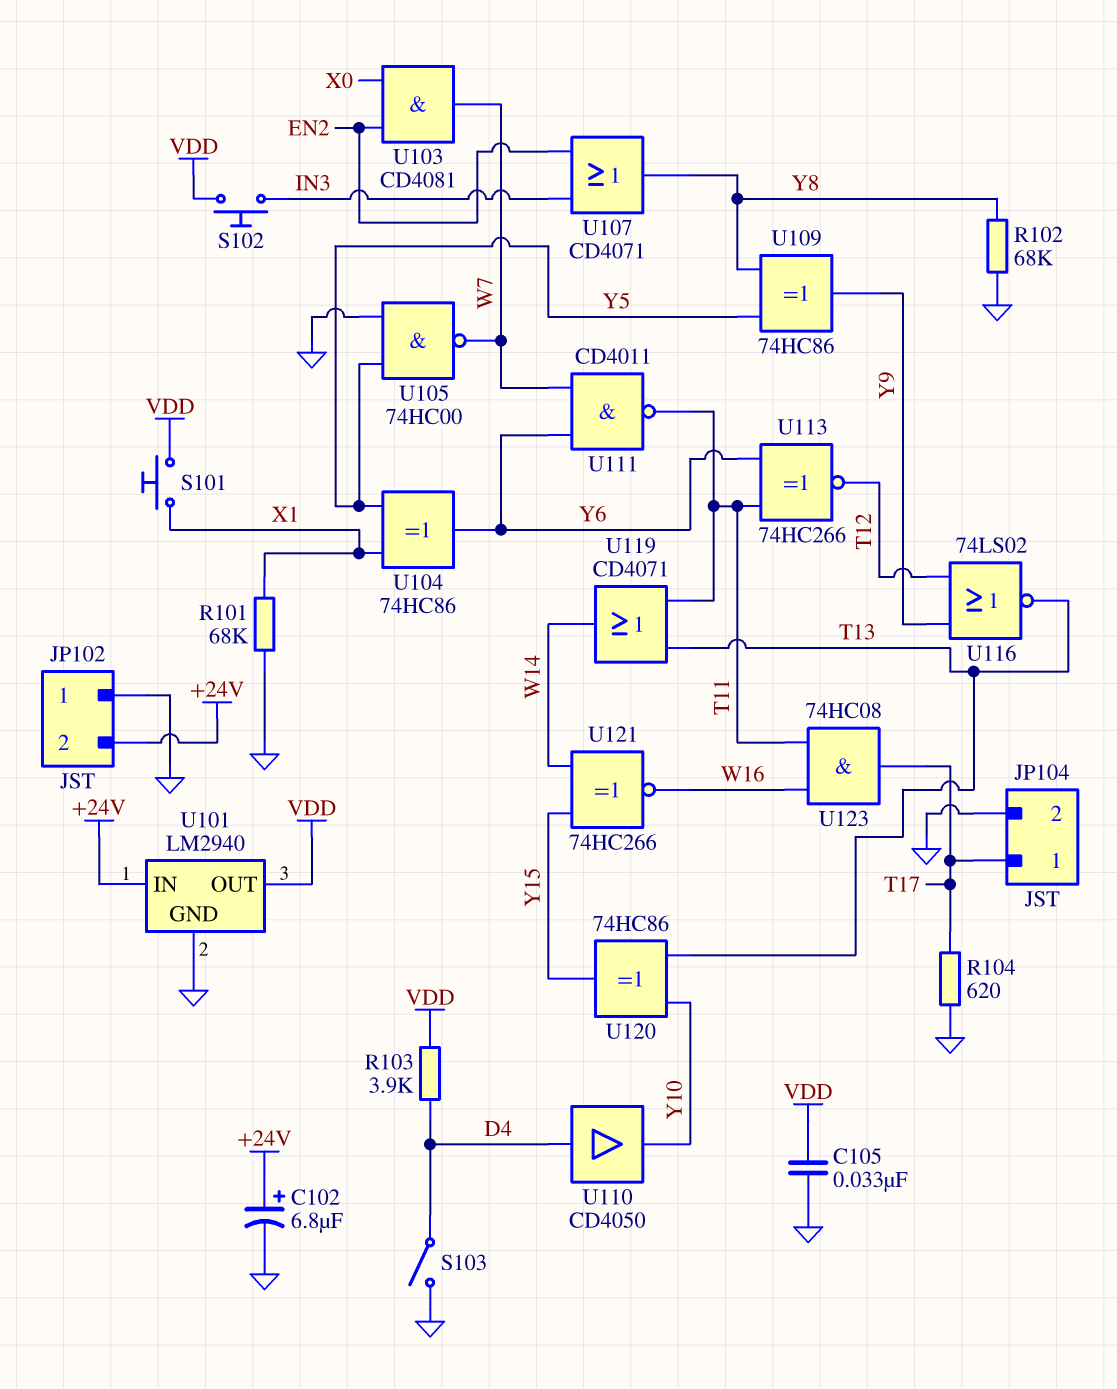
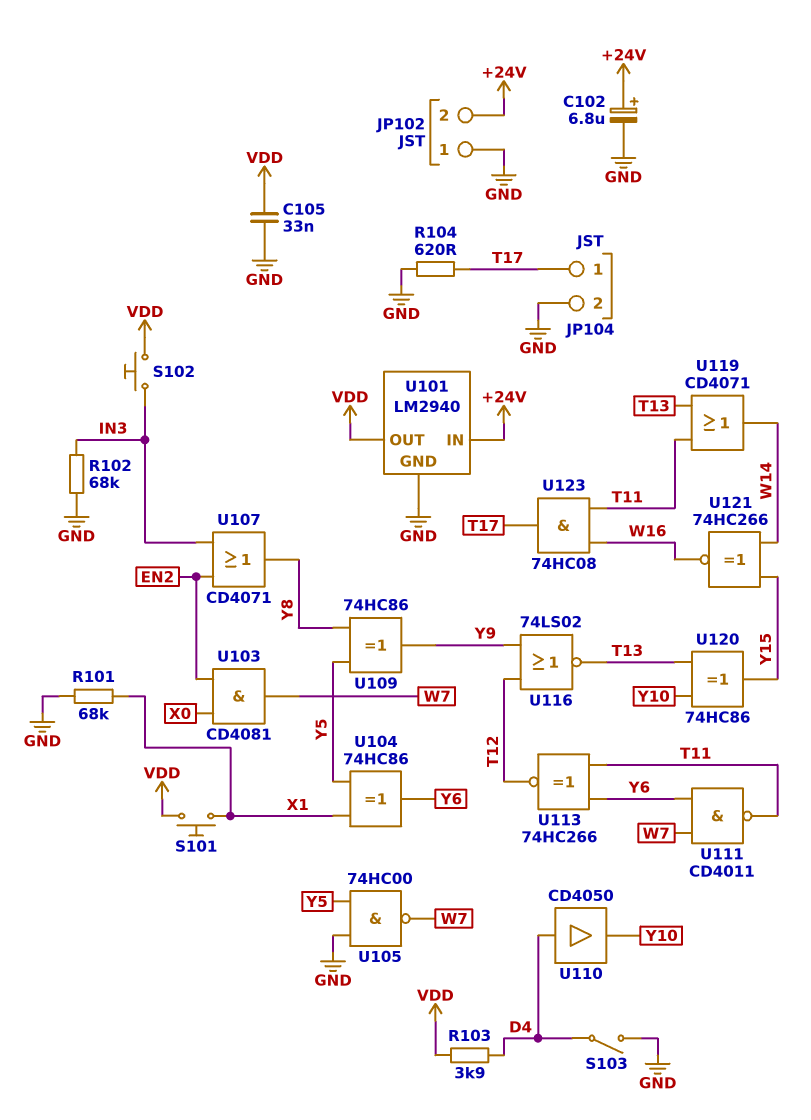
R102: 68k (GND, Y8) -> 68k (GND, IN3)

